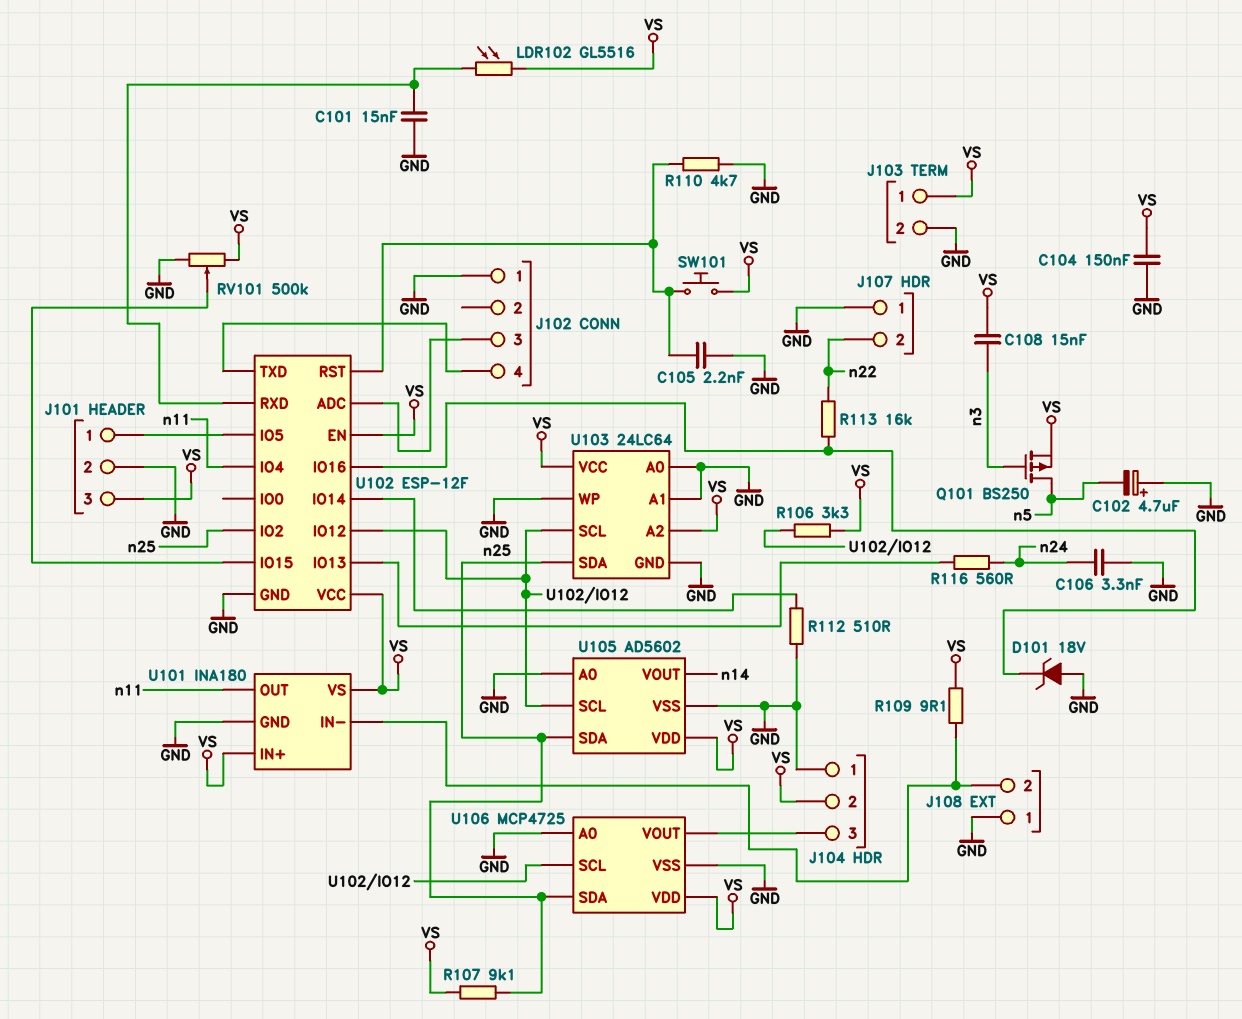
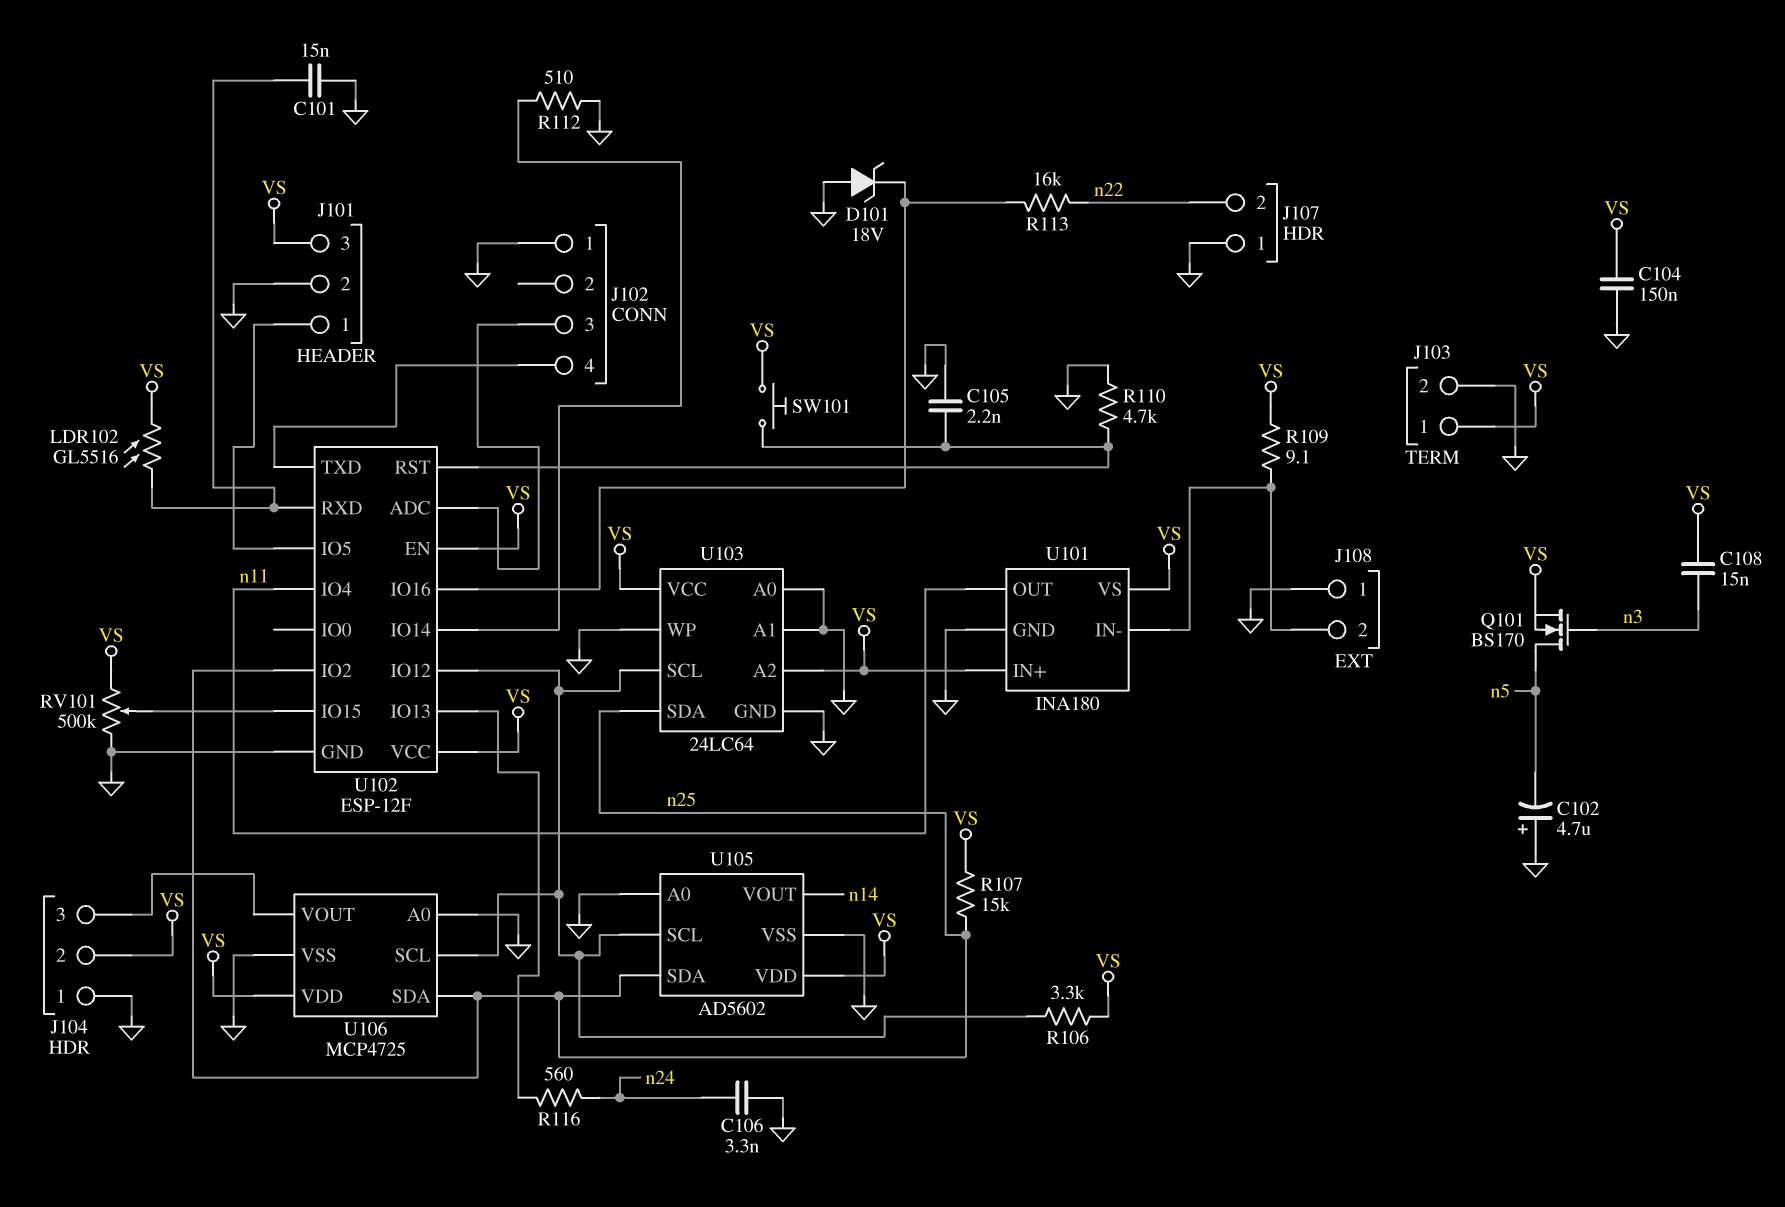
Q101: PMOS BS250 (G n3, D n5, S VS) -> NMOS BS170 (G n3, D n5, S VS)
R107: 9.1k (VS, n25) -> 15k (VS, n25)

